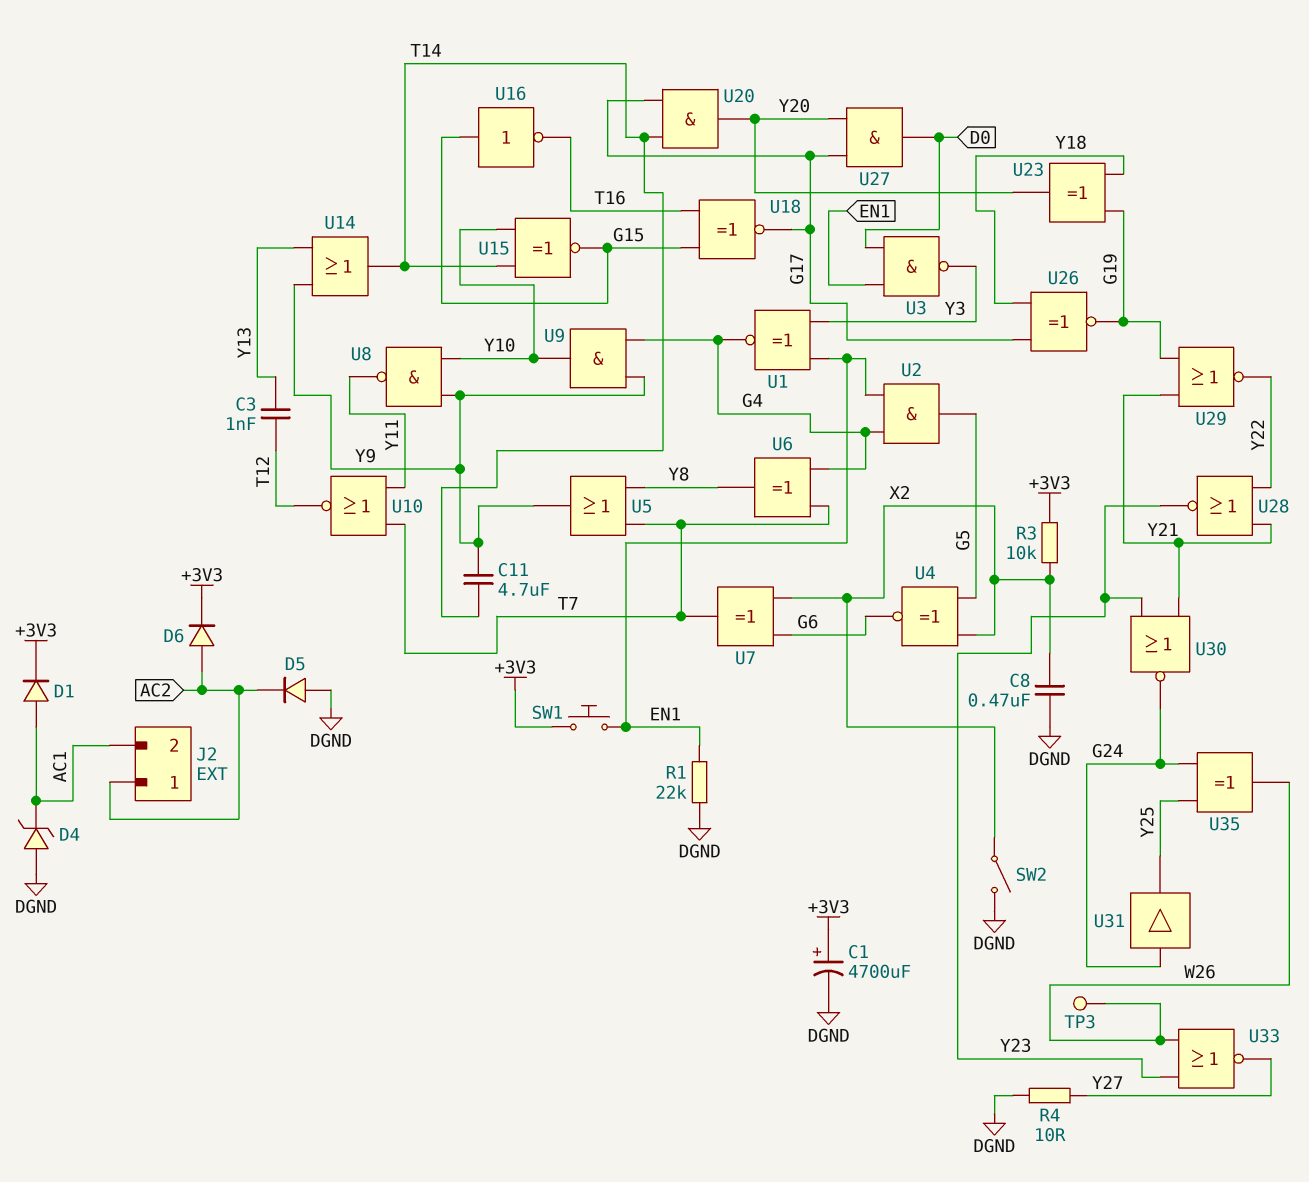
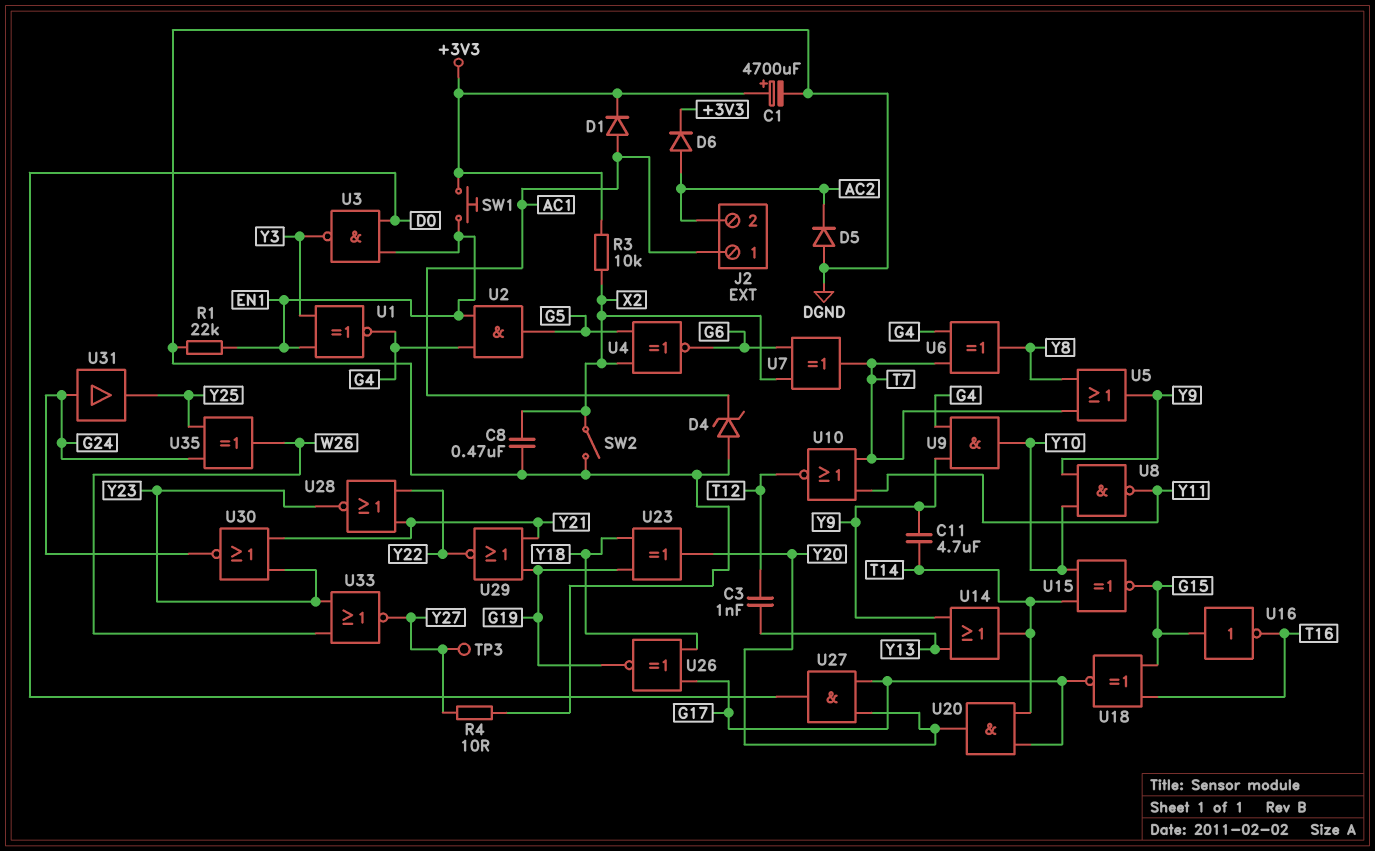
J2 pin 1: AC2 -> AC1
J2 pin 2: AC1 -> AC2
TP3: test point (W26) -> test point (Y27)

